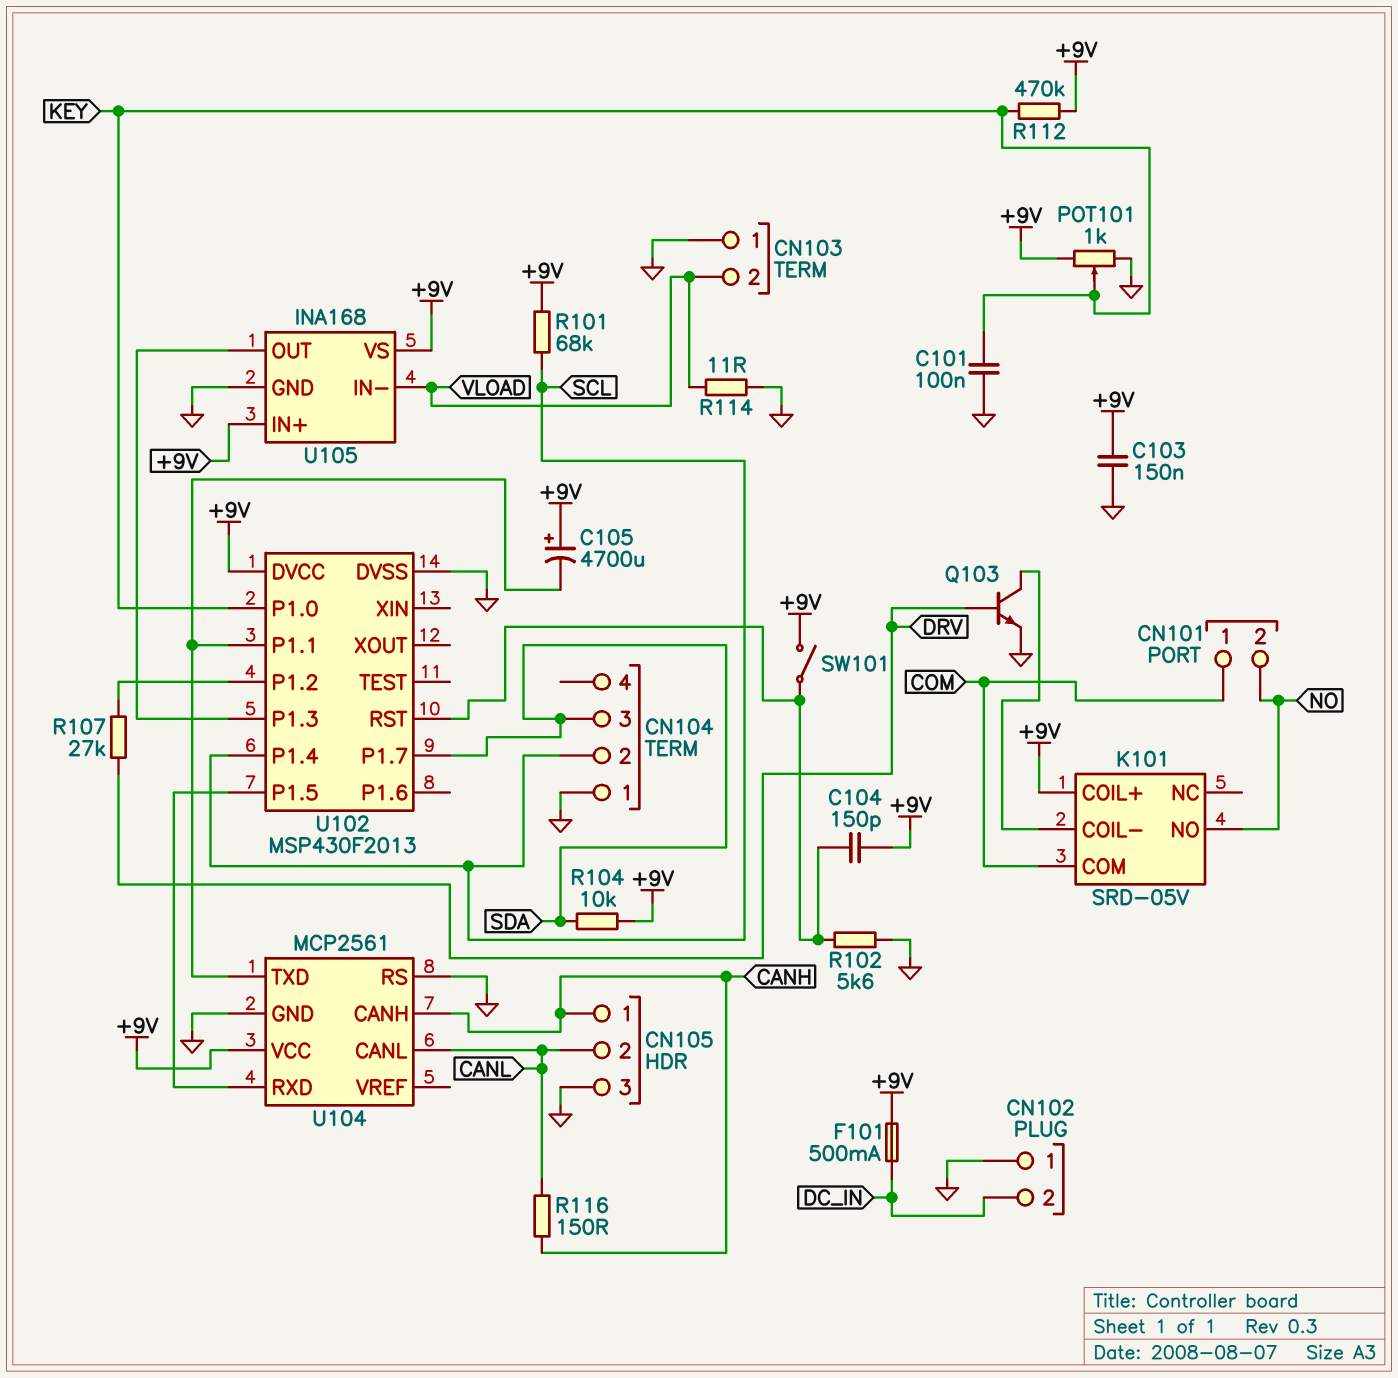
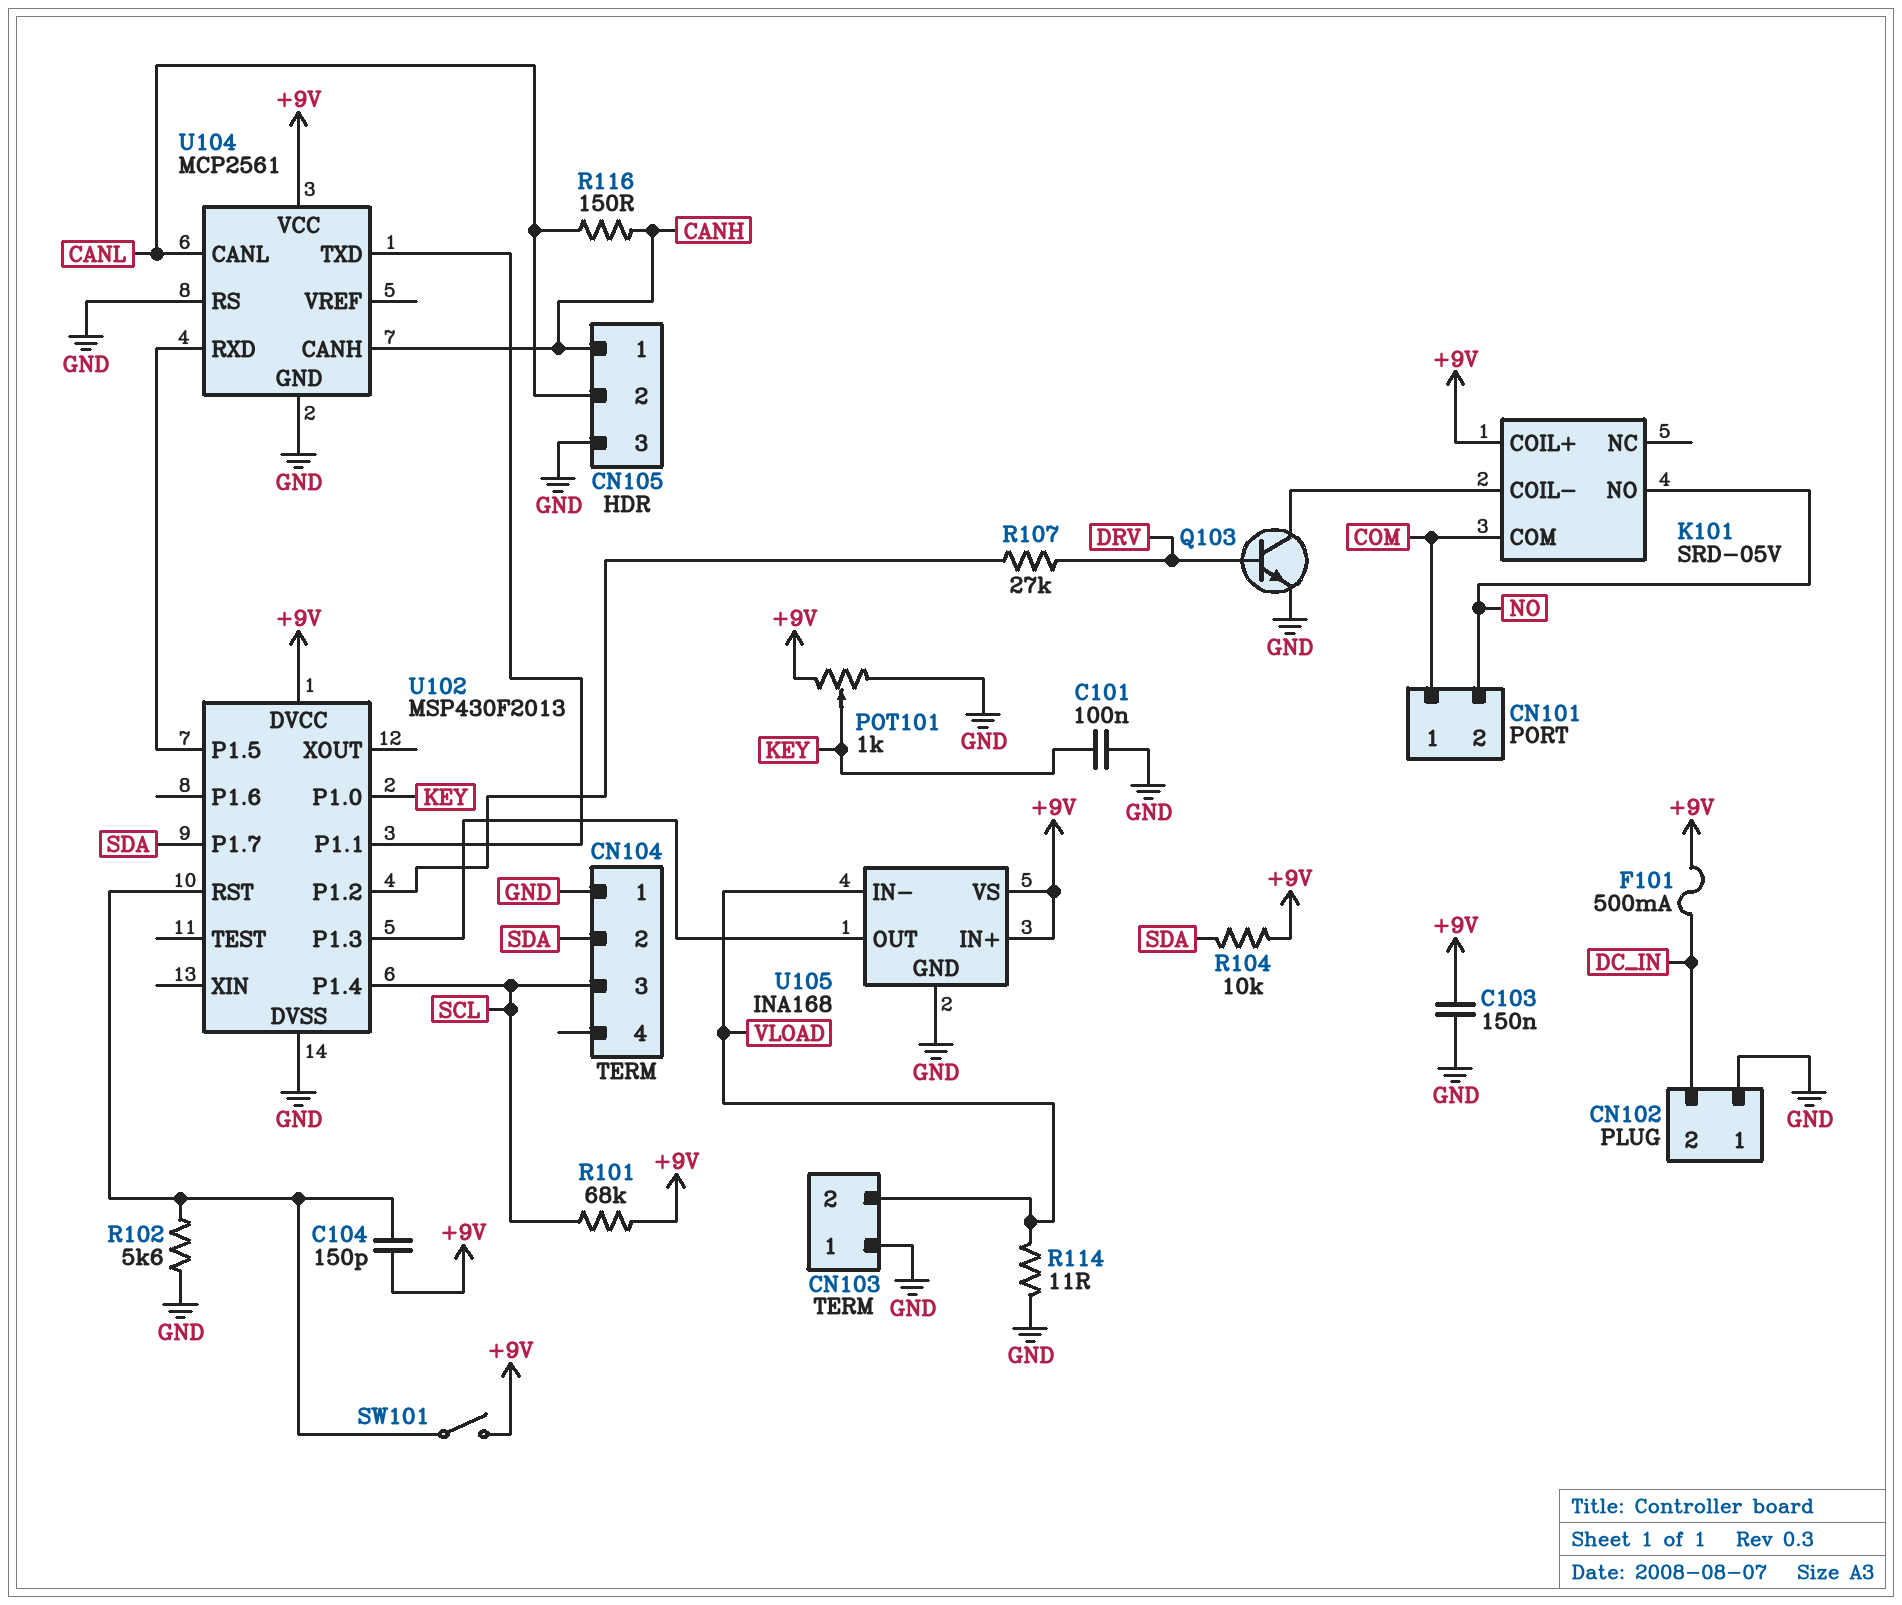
C105: 4700uF (plus +9V, minus U102/P1.1) -> none
CN104 pin 2: SCL -> SDA
CN104 pin 3: SDA -> SCL
R112: 470k (+9V, KEY) -> none

